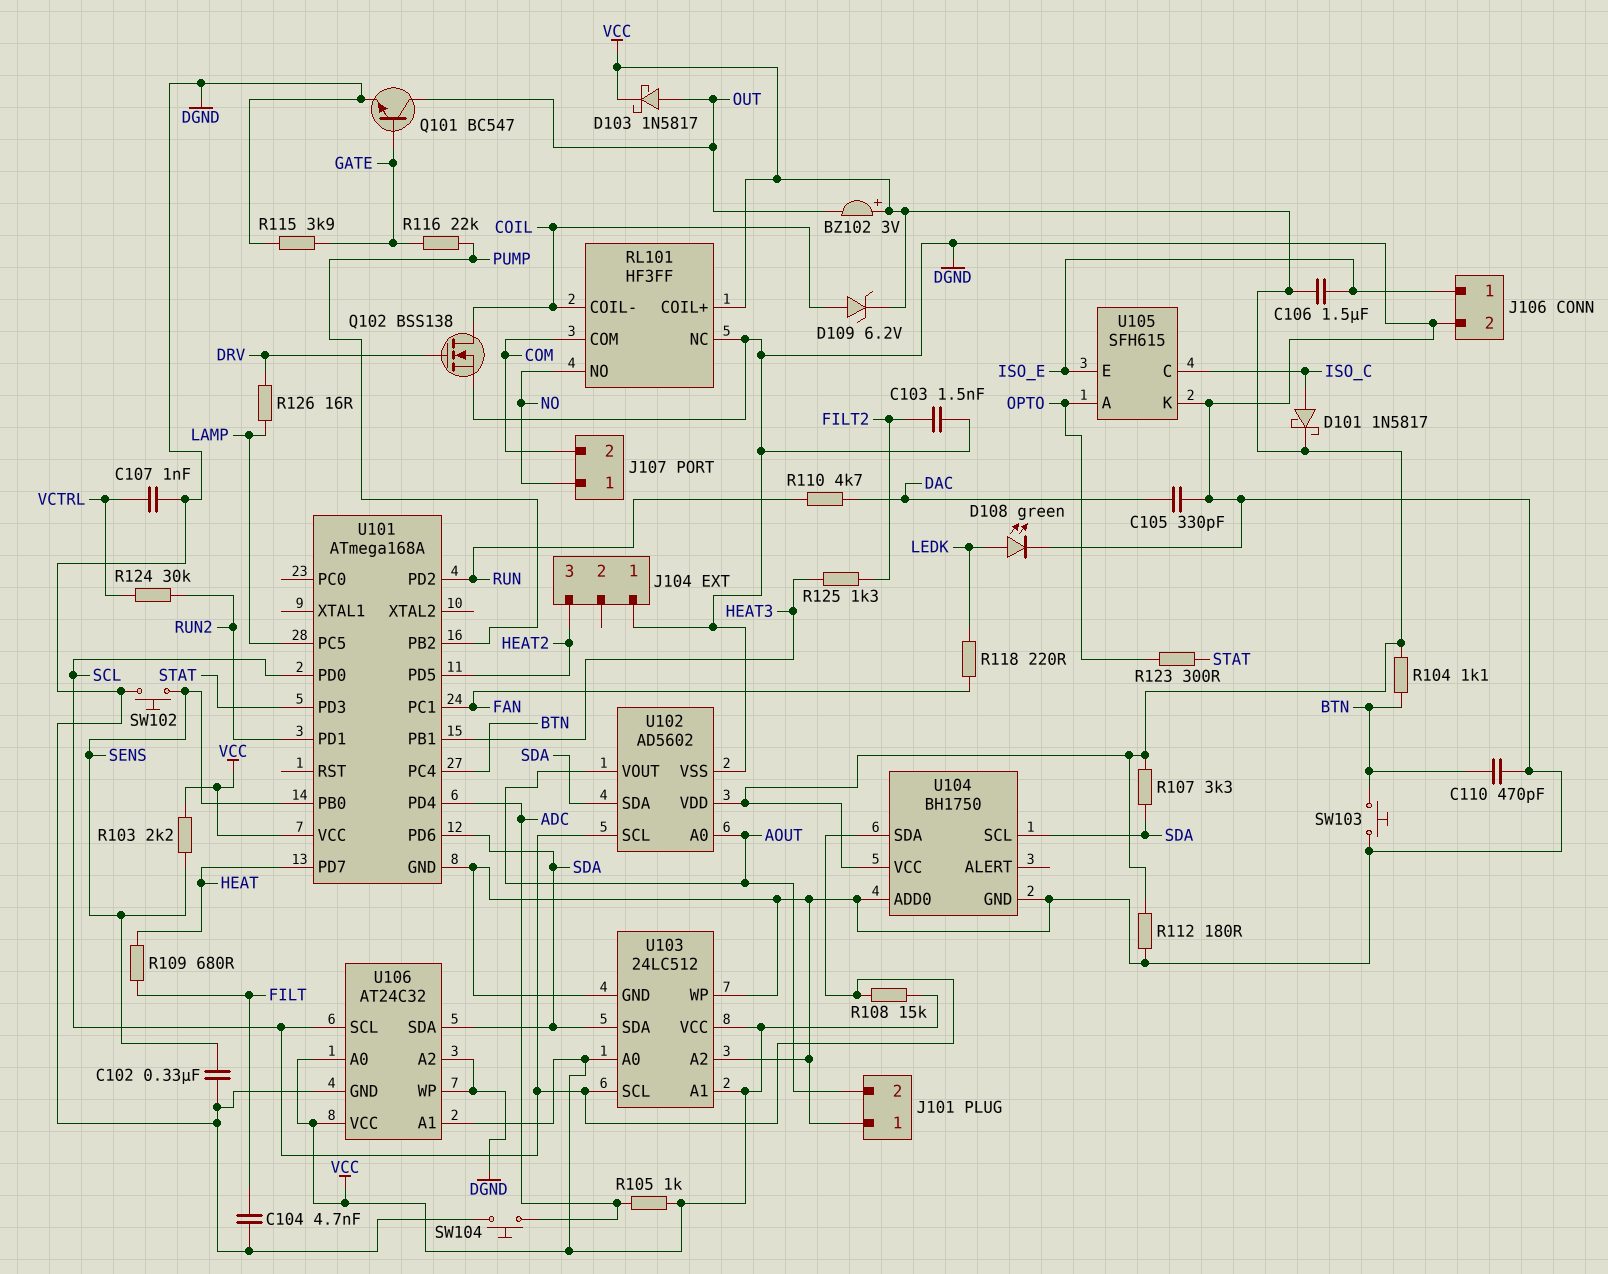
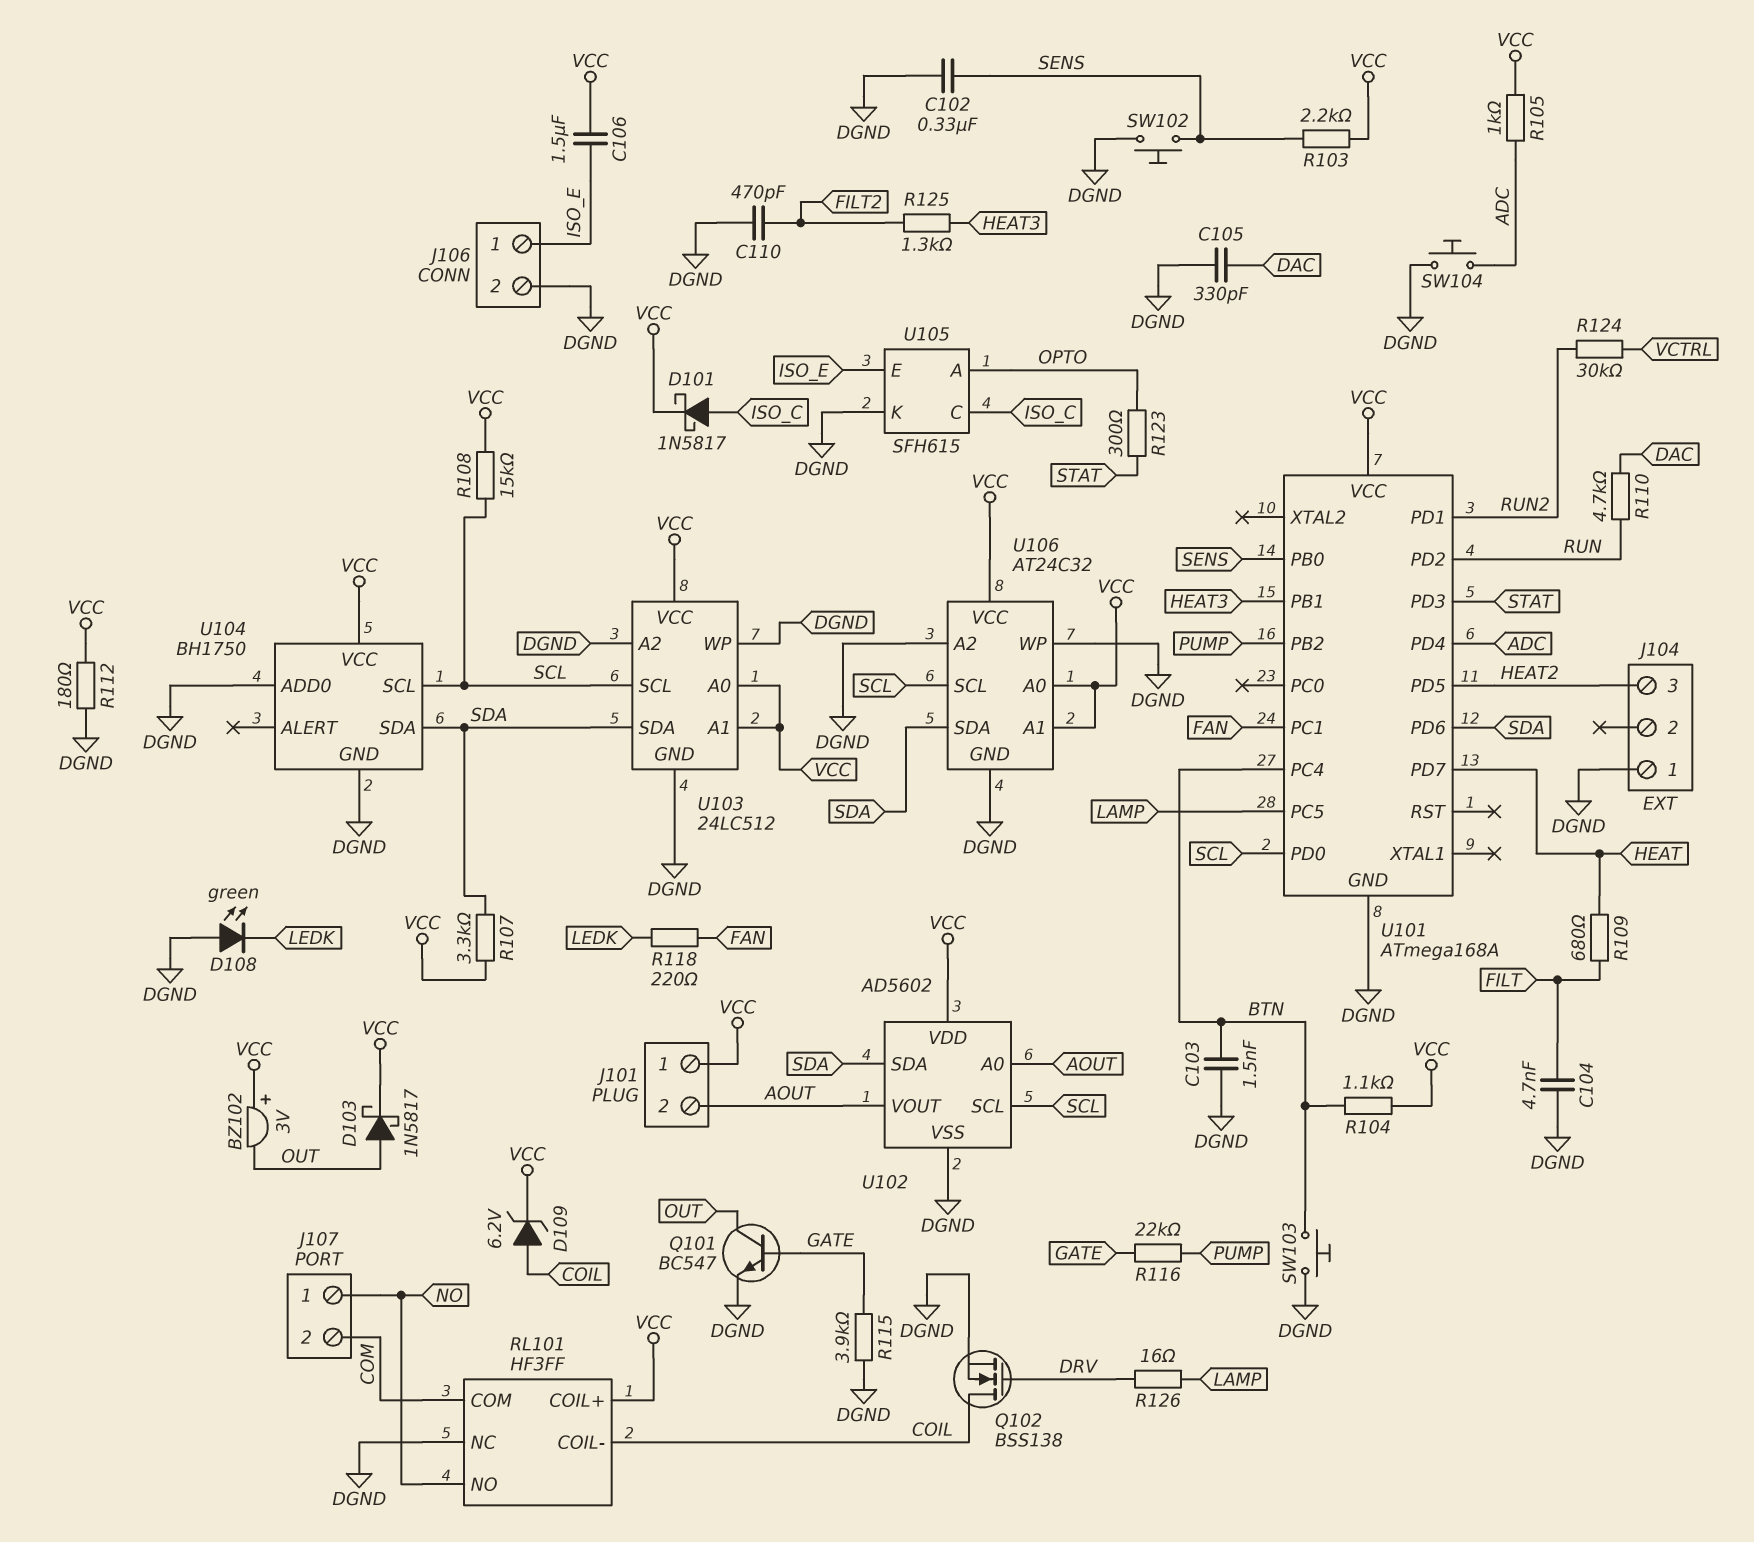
C103: 1.5nF (DGND, FILT2) -> 1.5nF (BTN, DGND)
C107: 1nF (DGND, VCTRL) -> none
C110: 470pF (BTN, DGND) -> 470pF (DGND, FILT2)
D108: LED green (A LEDK, K DGND) -> LED green (A DGND, K LEDK)
J101 pin 1: DGND -> VCC
U104 pin SCL: SDA -> SCL
U104 pin SDA: SCL -> SDA

